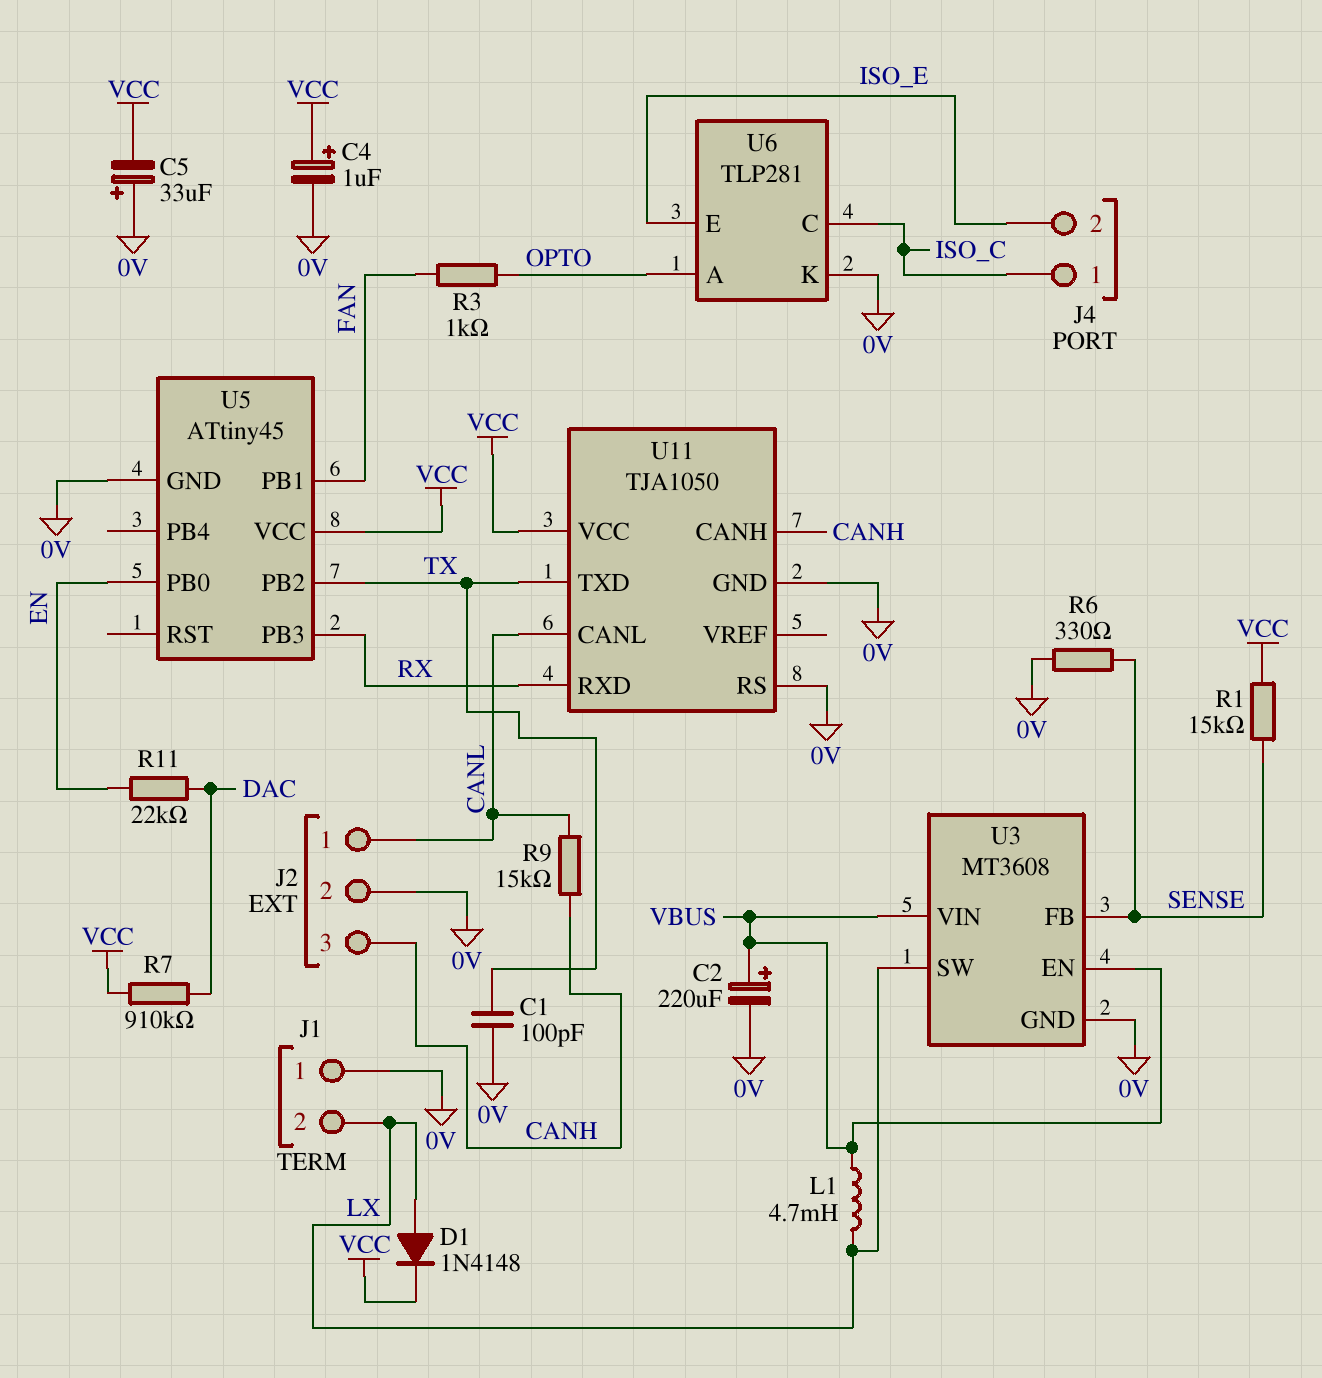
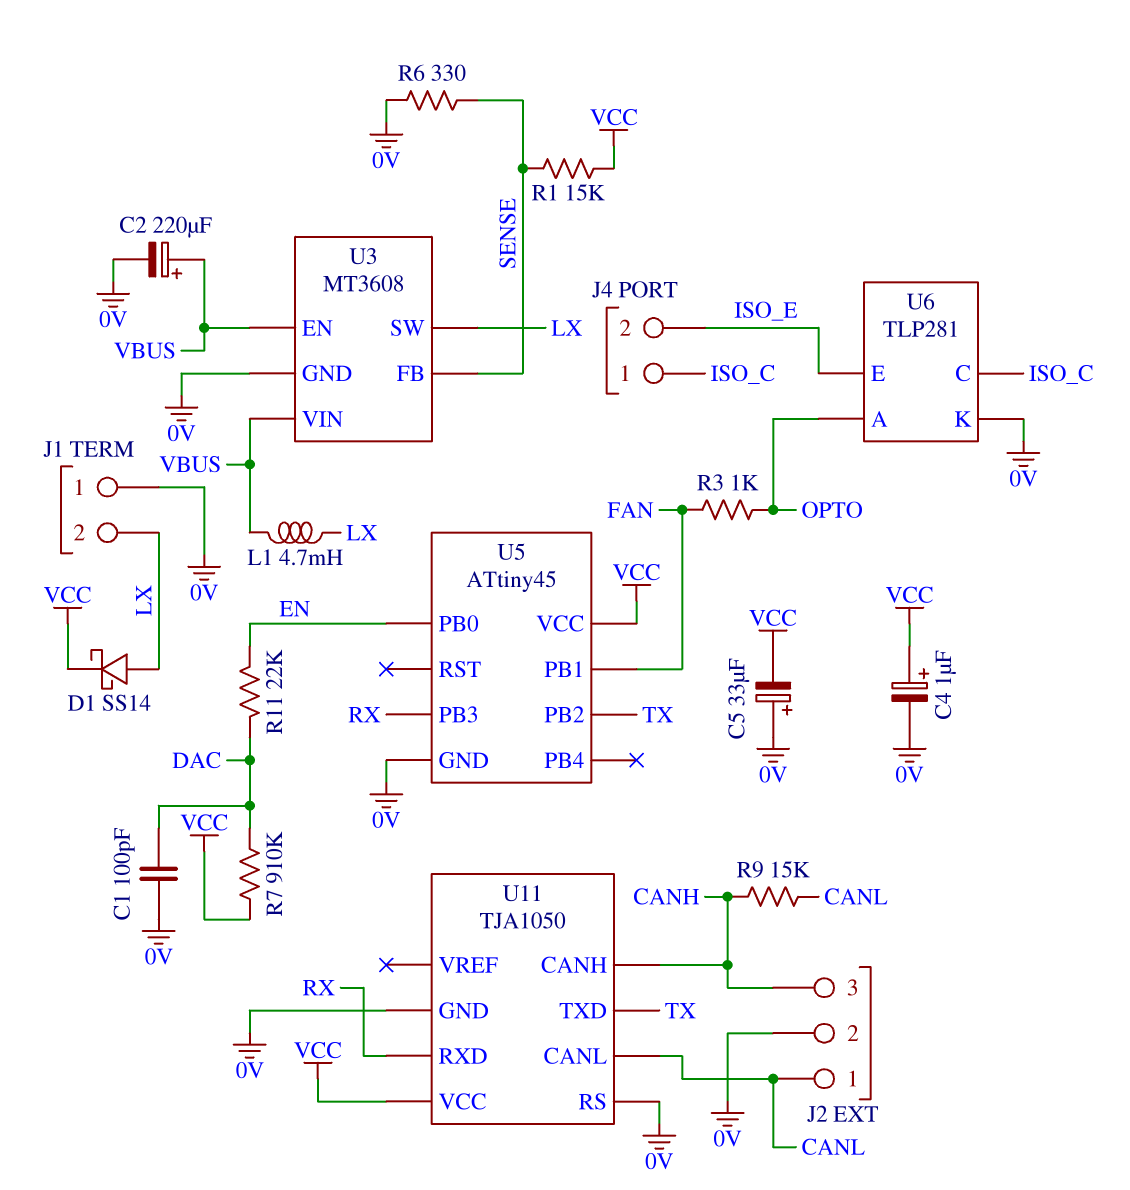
C1: 100pF (0V, TX) -> 100pF (0V, DAC)
D1: diode 1N4148 (A LX, K VCC) -> schottky SS14 (A LX, K VCC)

